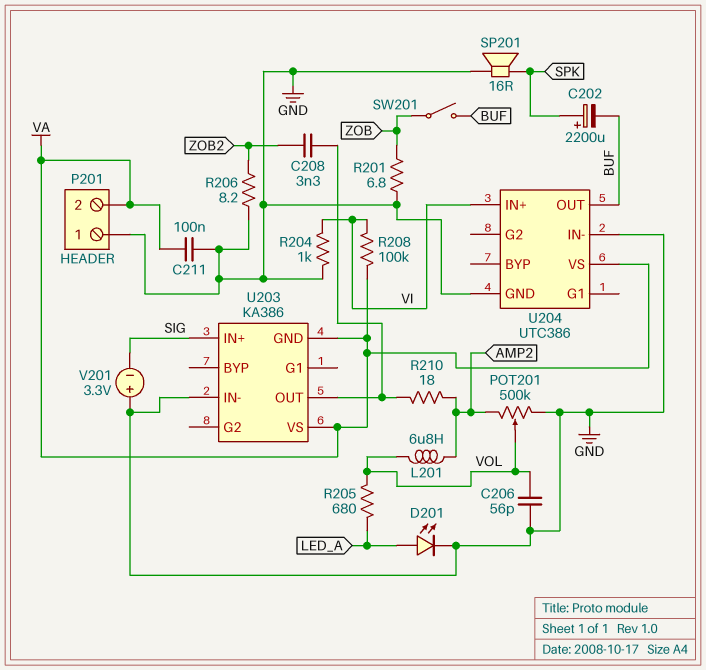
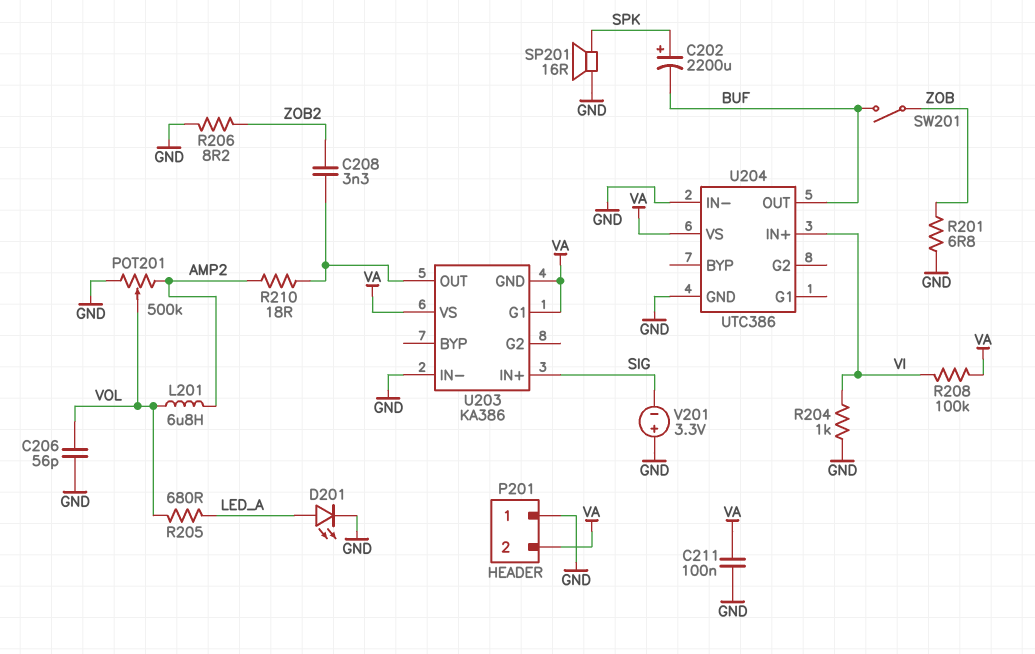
U203 pin G1: none -> VA

